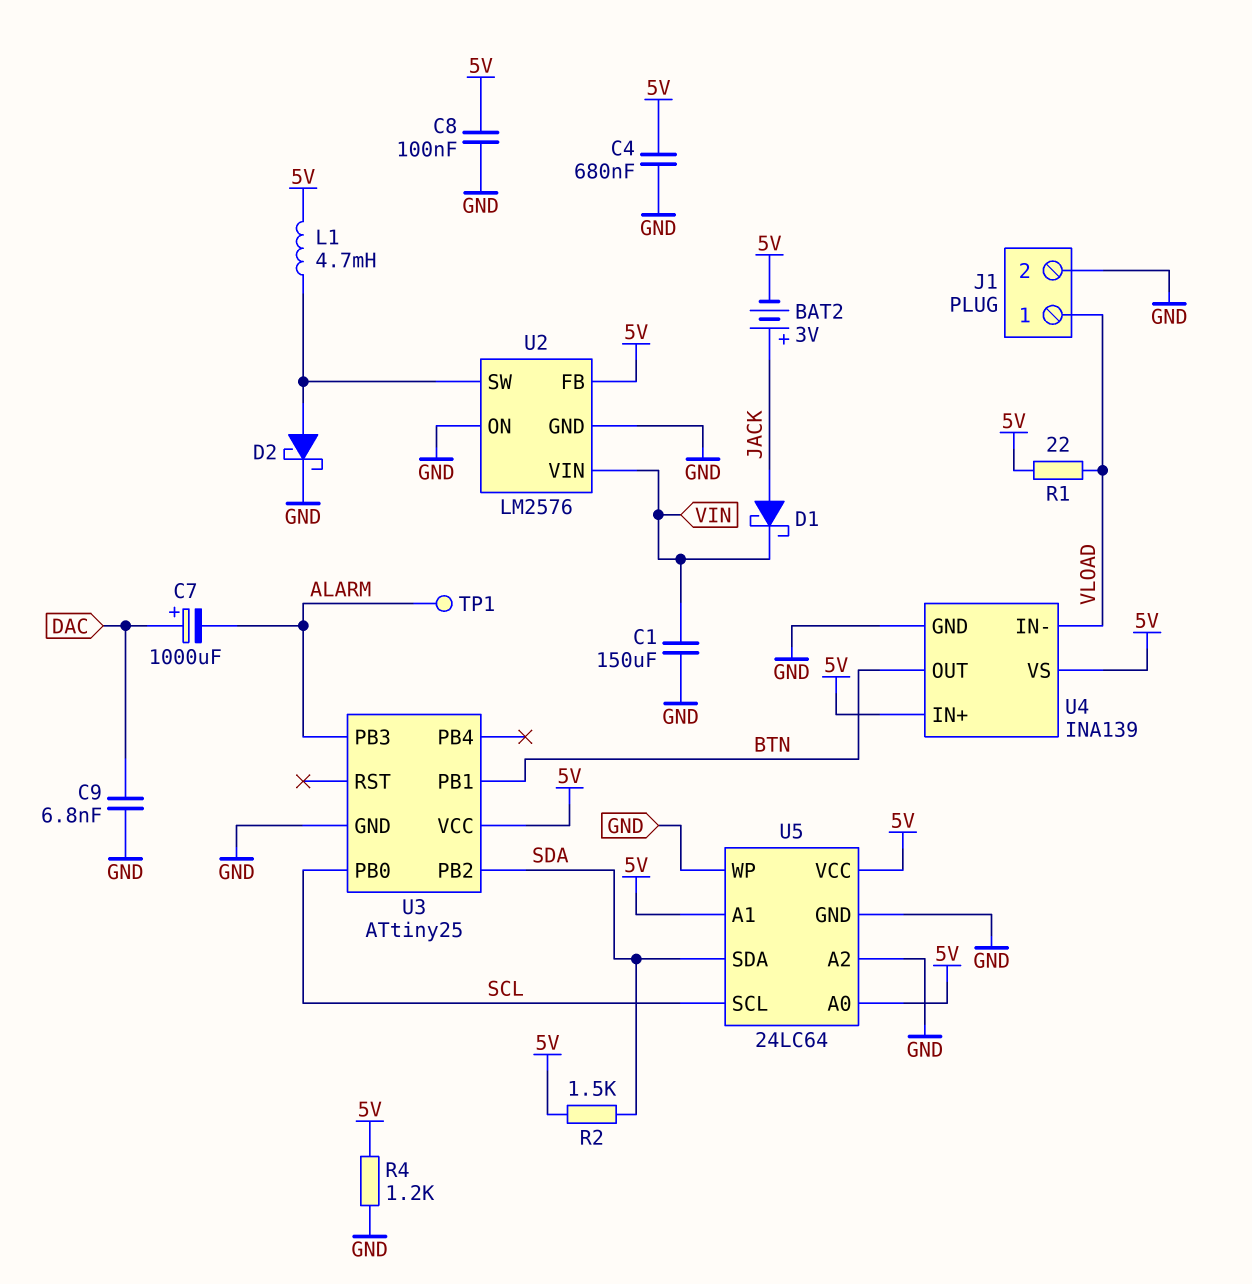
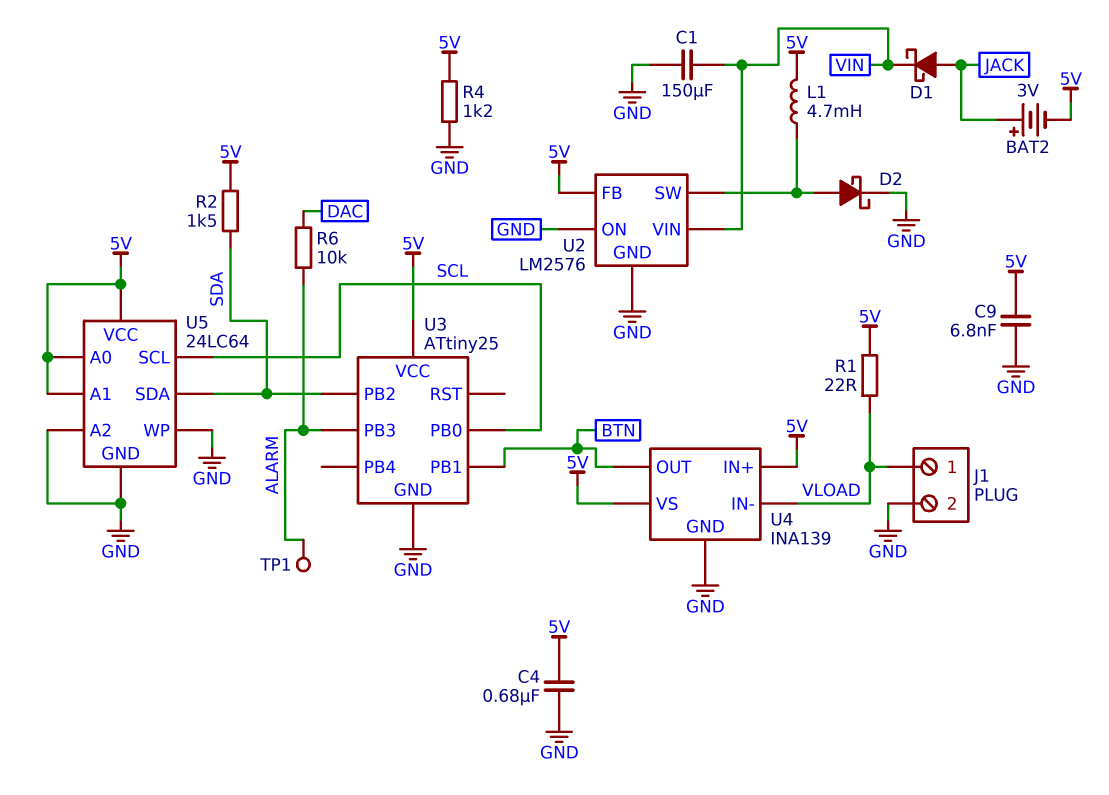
C7: 1000uF (plus DAC, minus ALARM) -> none
C8: 100nF (5V, GND) -> none
C9: 6.8nF (DAC, GND) -> 6.8nF (5V, GND)
R6: none -> 10k (ALARM, DAC)

